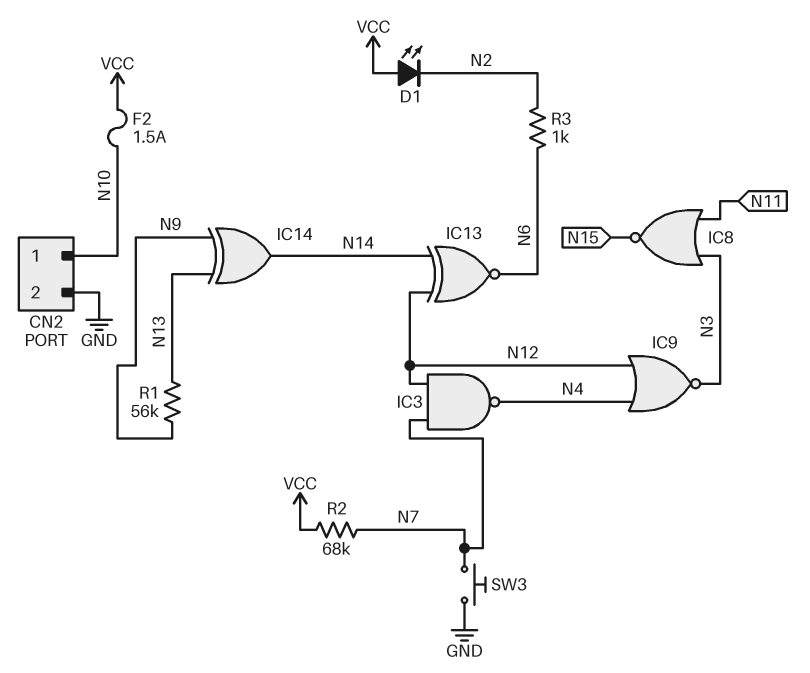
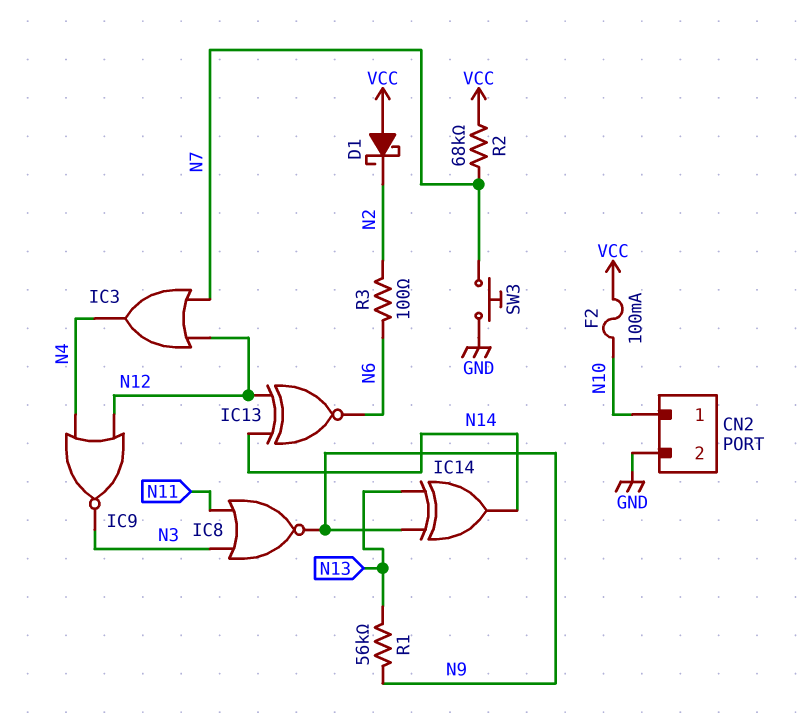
D1: LED (A VCC, K N2) -> schottky (A VCC, K N2)
F2: 1.5A (N10, VCC) -> 100mA (N10, VCC)
IC3: NAND (in N7, in N12, out N4) -> OR (in N7, in N12, out N4)
IC8: NOR (in N3, in N11, out N15) -> NOR (in N3, in N11, out N9)
R3: 1k (N2, N6) -> 100 (N2, N6)

